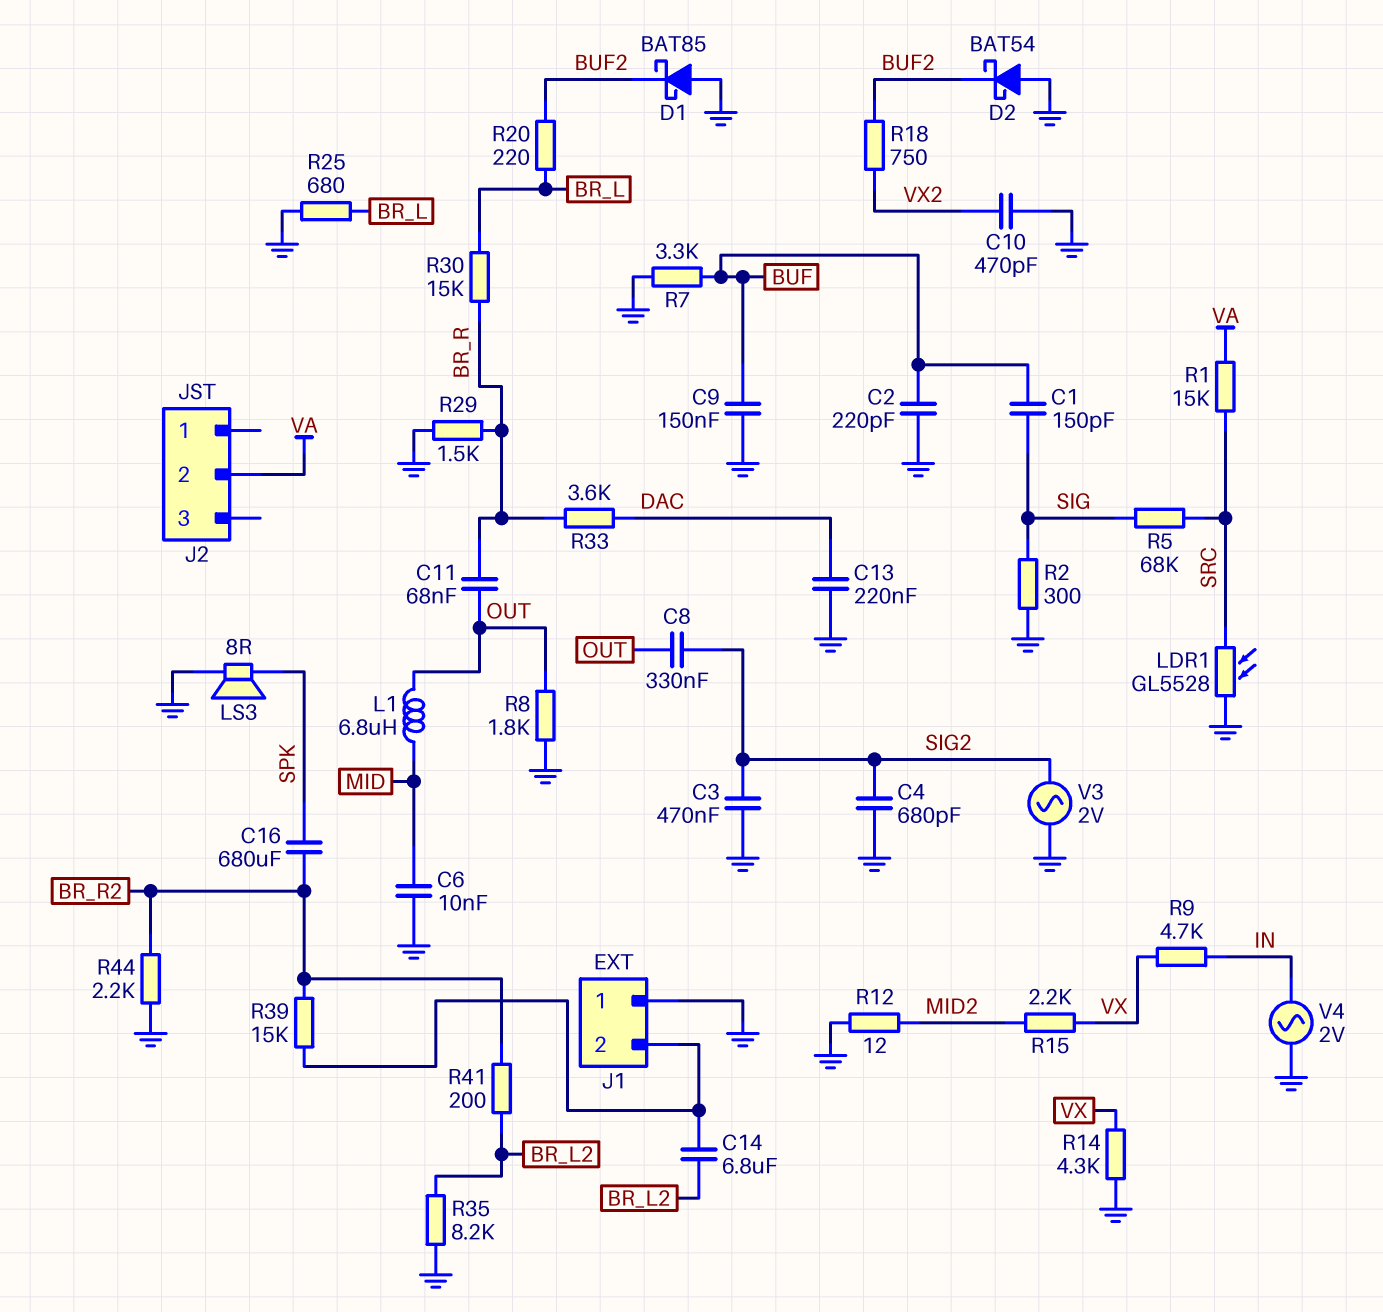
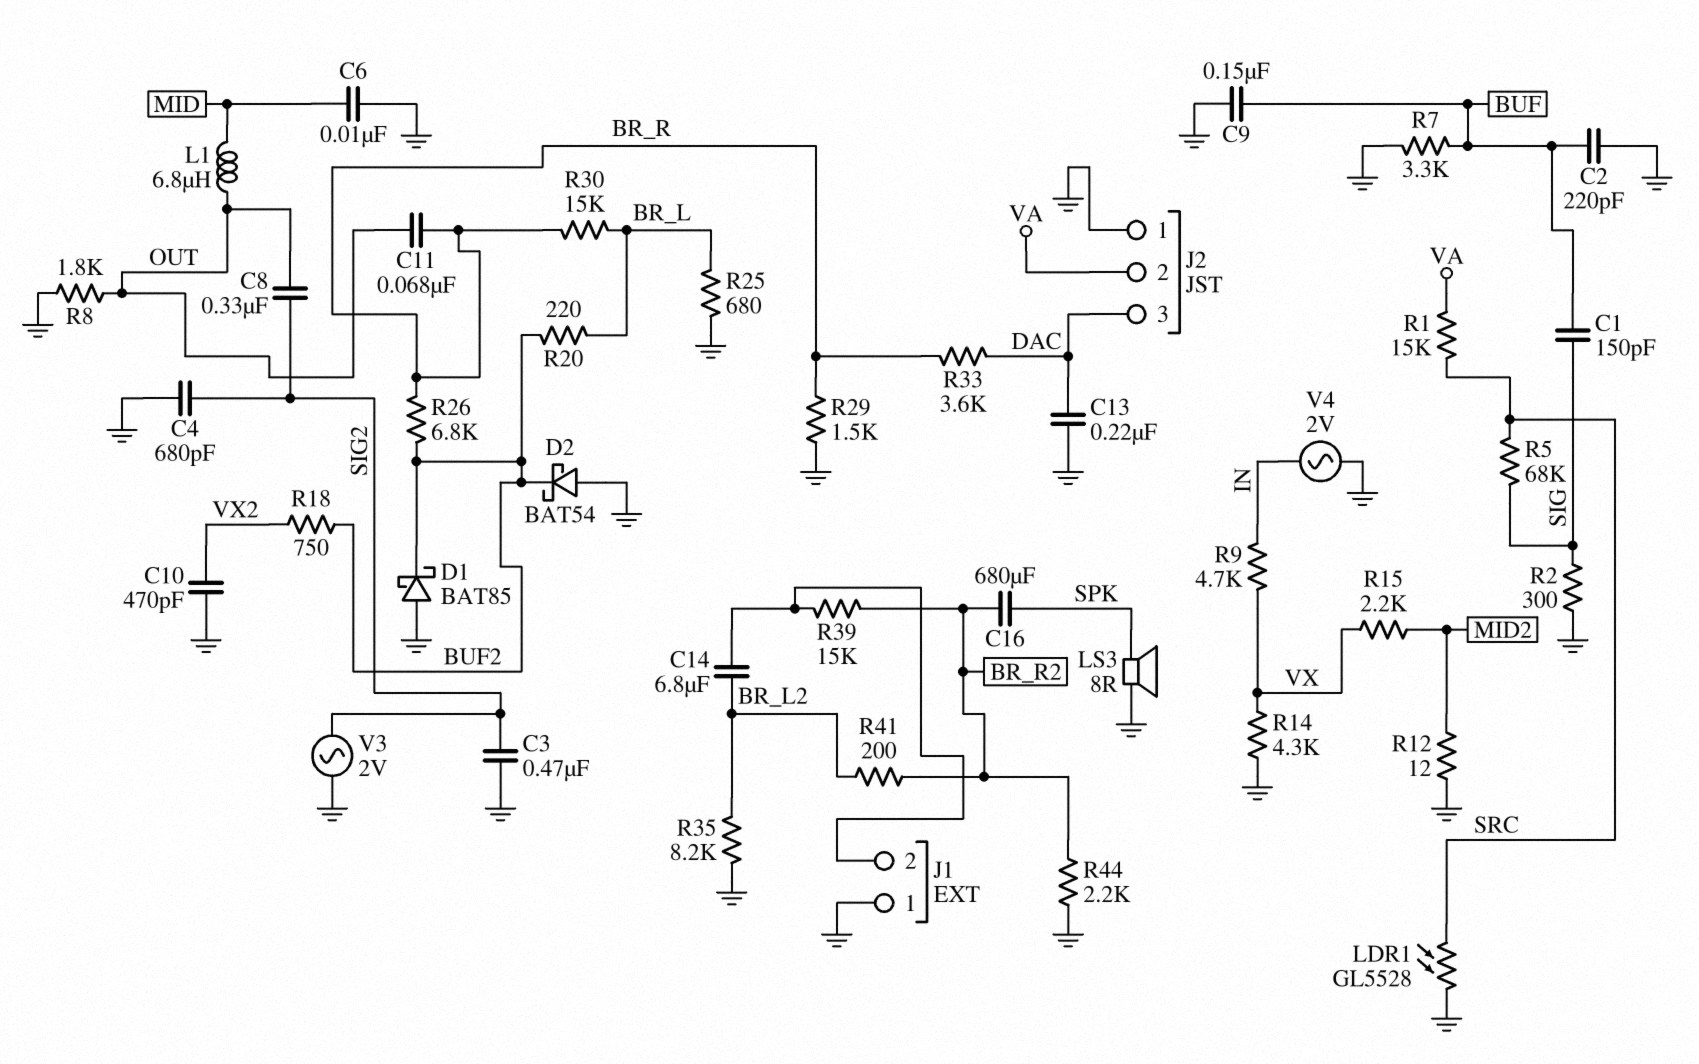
J2 pin 1: none -> GND
J2 pin 3: none -> DAC
R26: none -> 6.8k (BR_R, BUF2)

